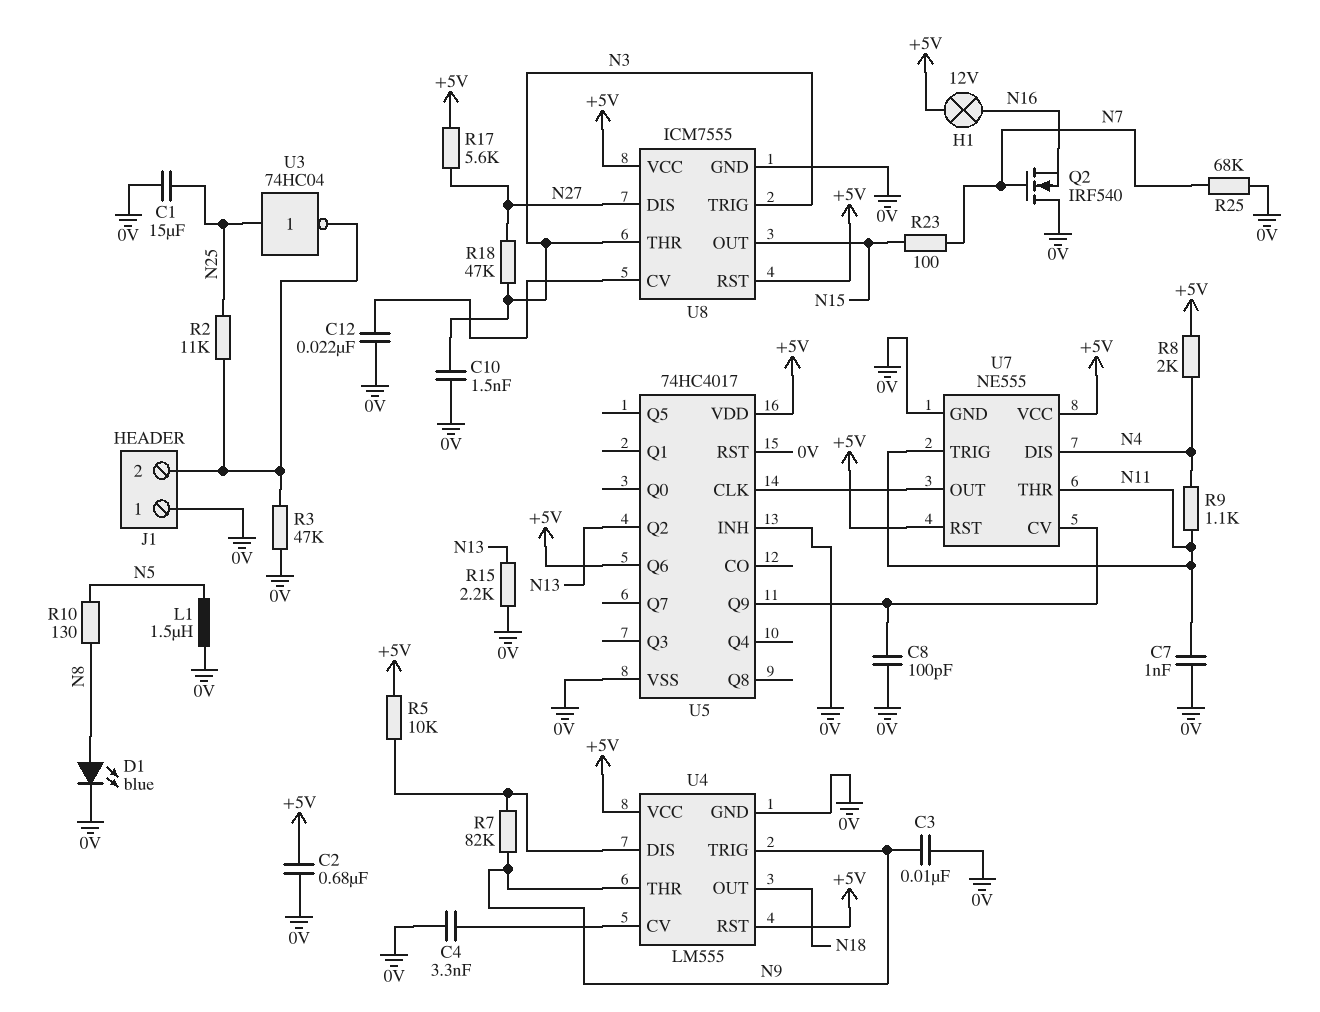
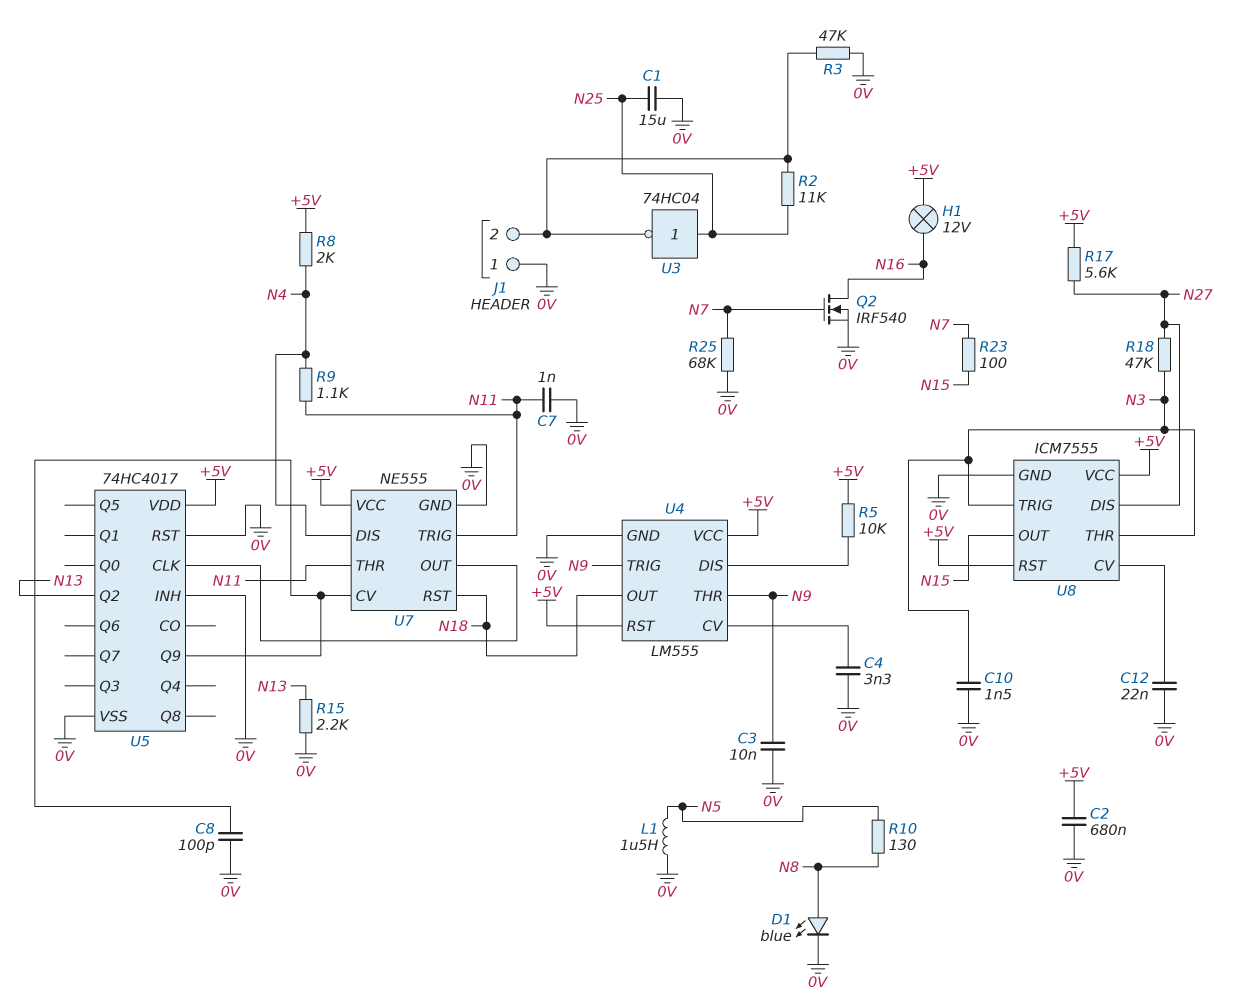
Q2: NMOS IRF540 (G N7, D 0V, S N16) -> NMOS IRF540 (G N7, D N16, S 0V)
R7: 82k (N9, U4/DIS) -> none
U5 pin Q6: +5V -> none
U7 pin RST: +5V -> N18

